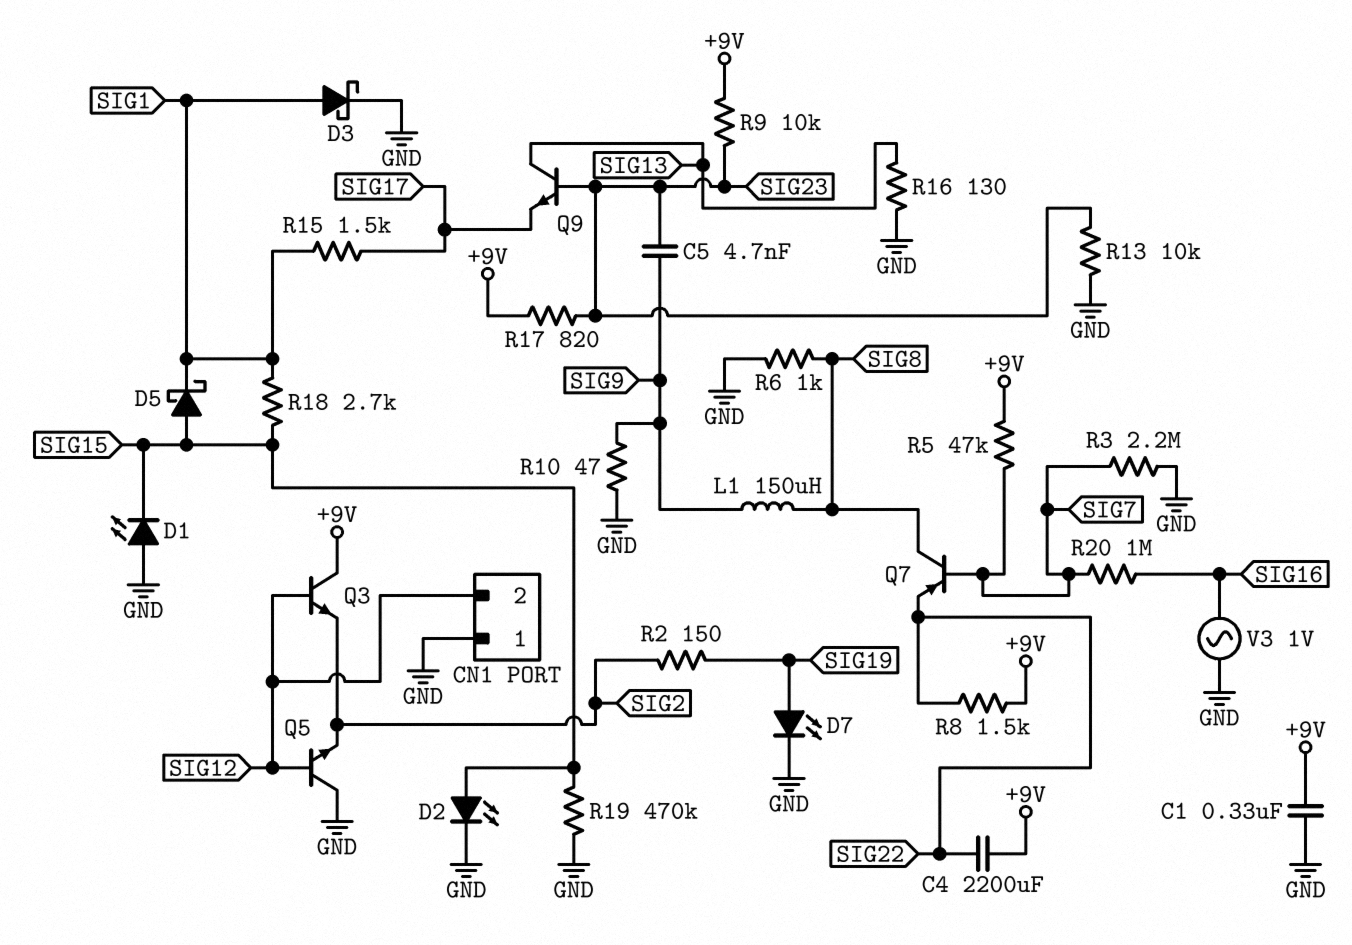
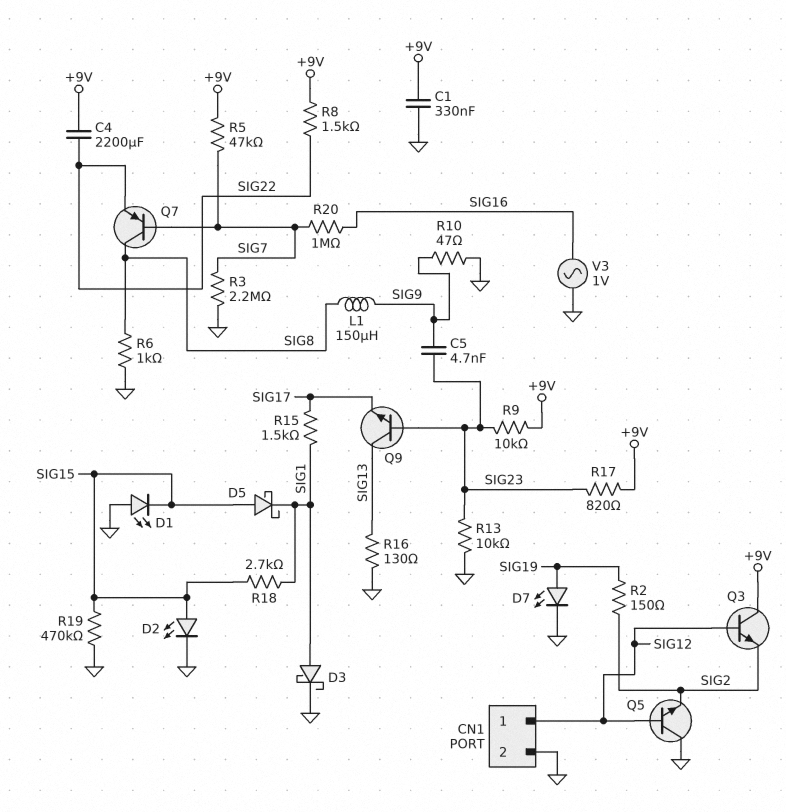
CN1 pin 1: GND -> SIG12
CN1 pin 2: SIG12 -> GND

